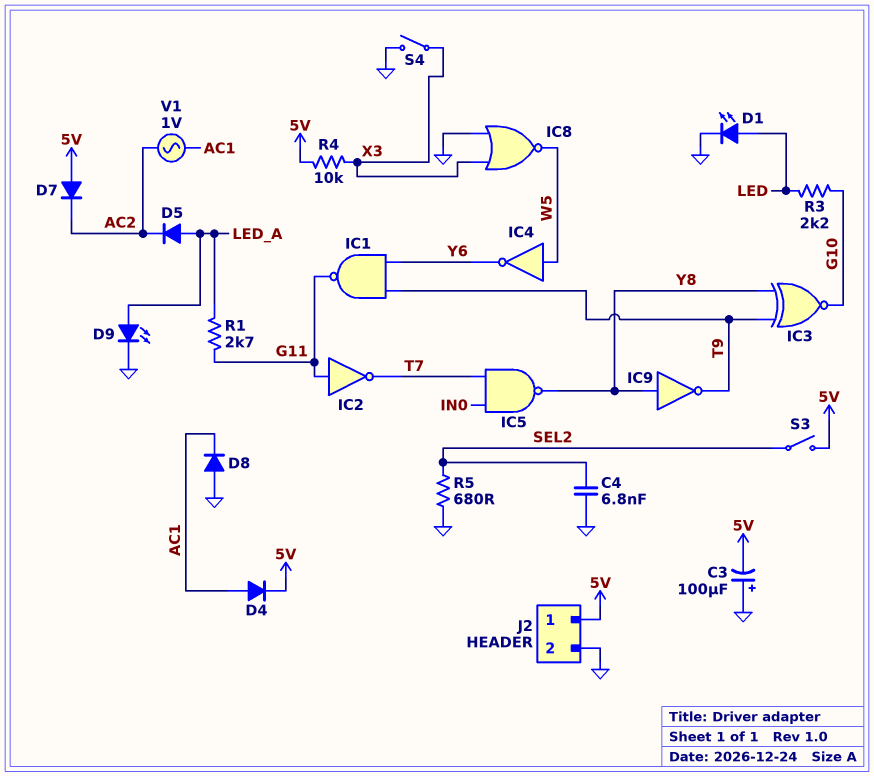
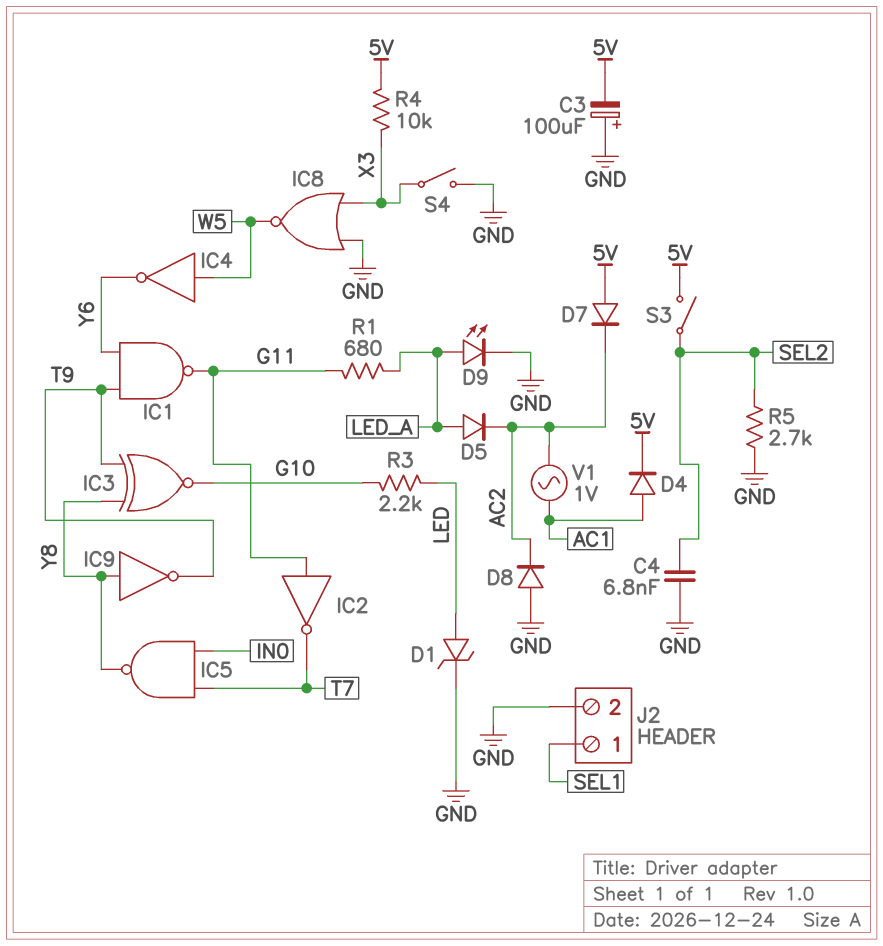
D1: LED (A LED, K GND) -> zener (A LED, K GND)
D8: diode (A GND, K AC1) -> diode (A GND, K AC2)
J2 pin 1: 5V -> SEL1
R1: 2.7k (G11, LED_A) -> 680 (G11, LED_A)
R5: 680 (GND, SEL2) -> 2.7k (GND, SEL2)

